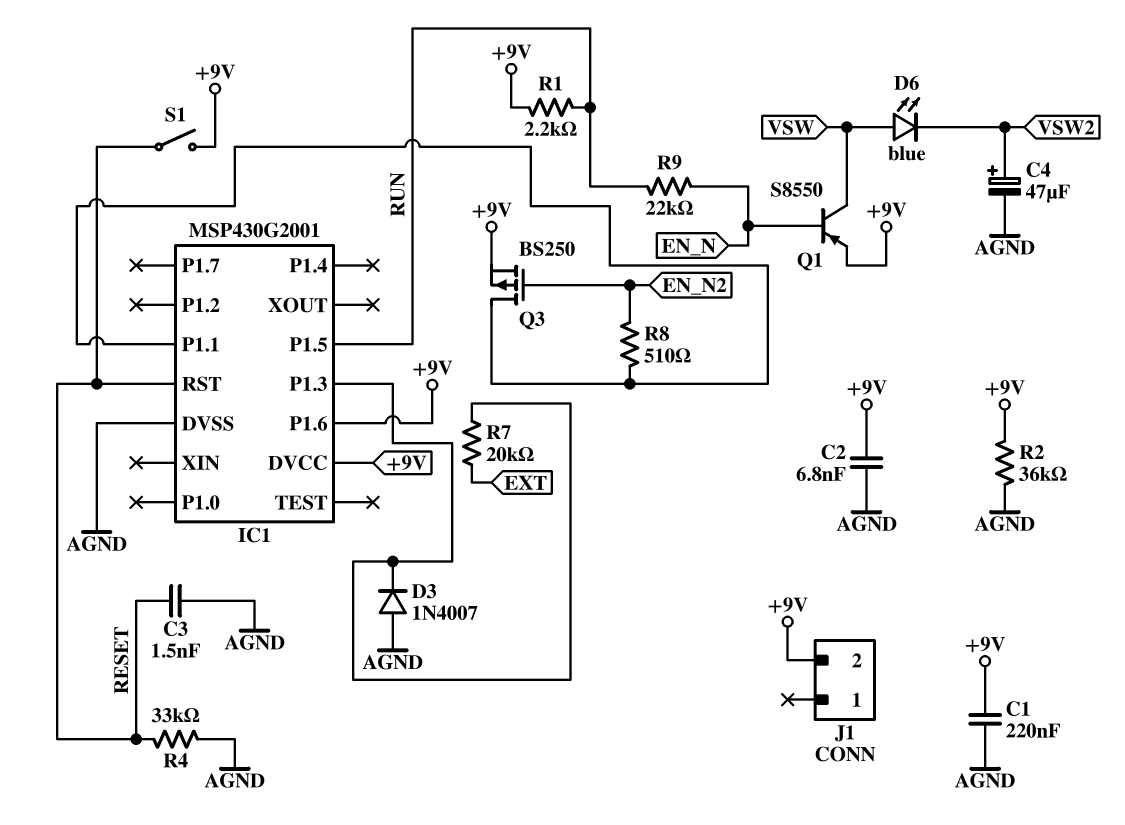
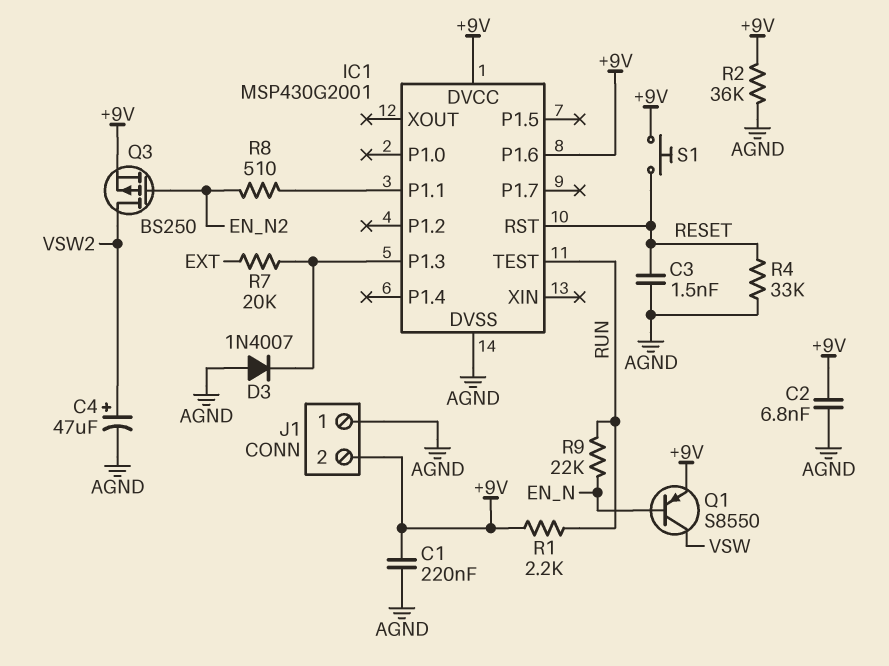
D6: LED blue (A VSW, K VSW2) -> none
IC1 pin P1.5: RUN -> none
IC1 pin TEST: none -> RUN
J1 pin 1: none -> AGND
Q3: PMOS BS250 (G EN_N2, D IC1/P1.1, S +9V) -> PMOS BS250 (G EN_N2, D VSW2, S +9V)
S1: switch (+9V, RESET) -> button (+9V, RESET)

